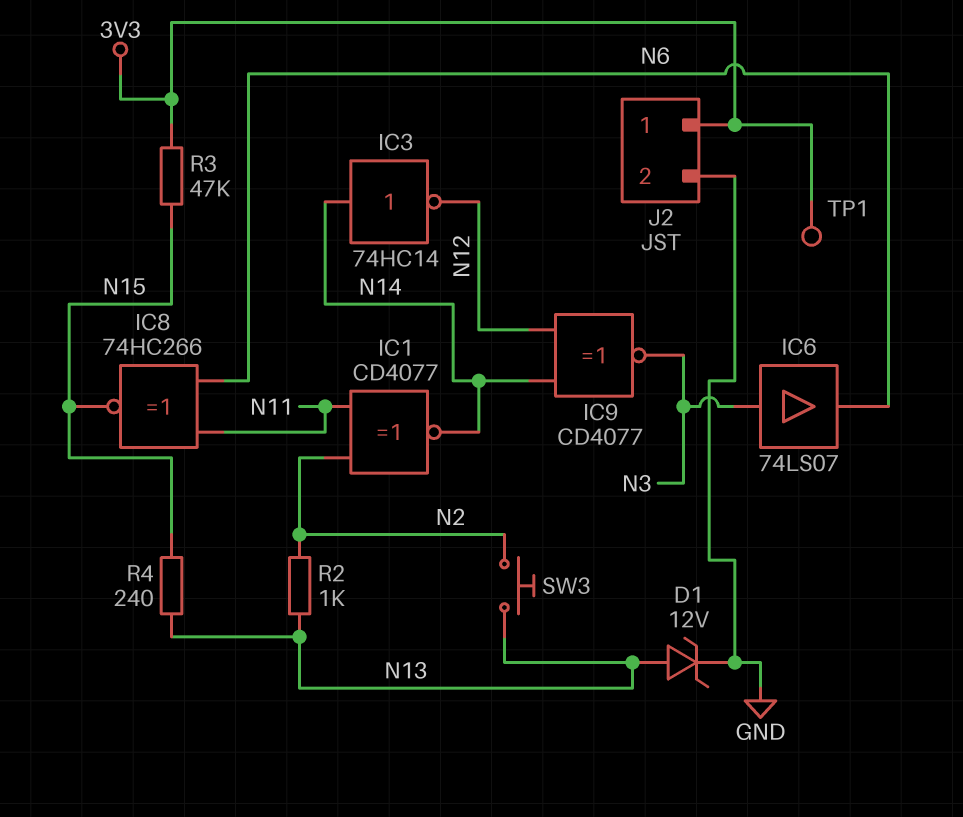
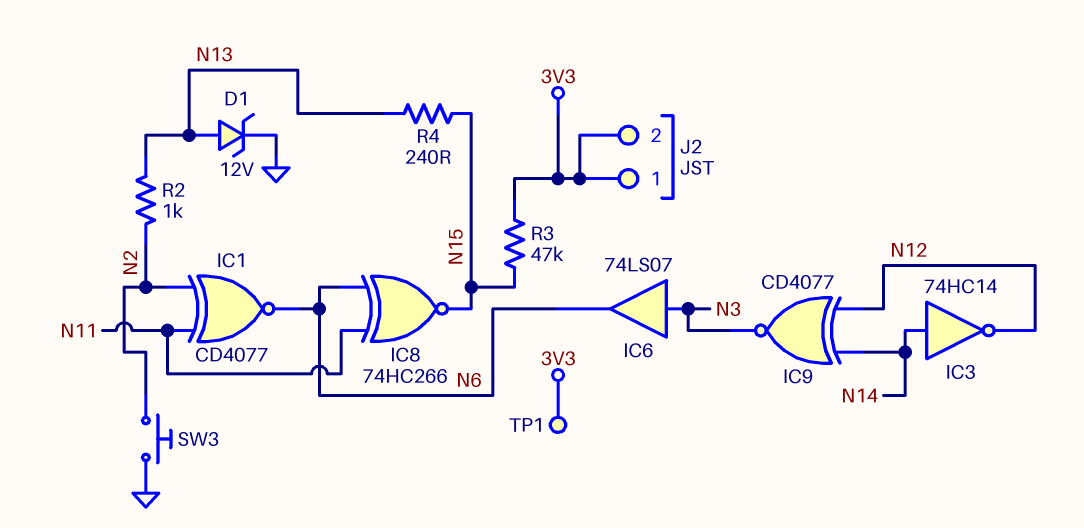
IC1: XNOR CD4077 (in N2, in N11, out N14) -> XNOR CD4077 (in N2, in N11, out N6)
J2 pin 2: GND -> 3V3
SW3: button (N2, N13) -> button (GND, N2)

